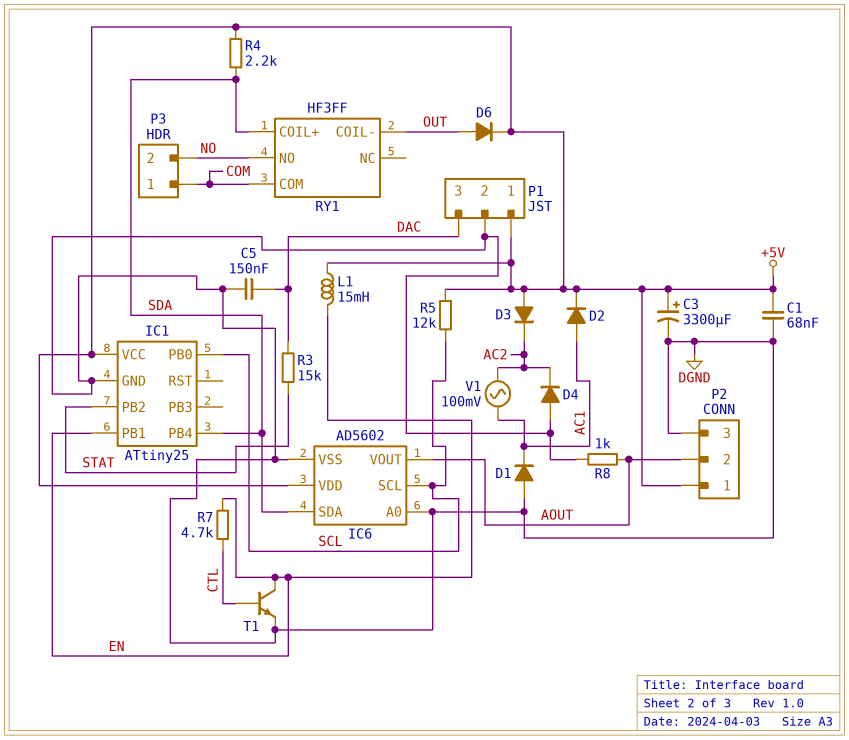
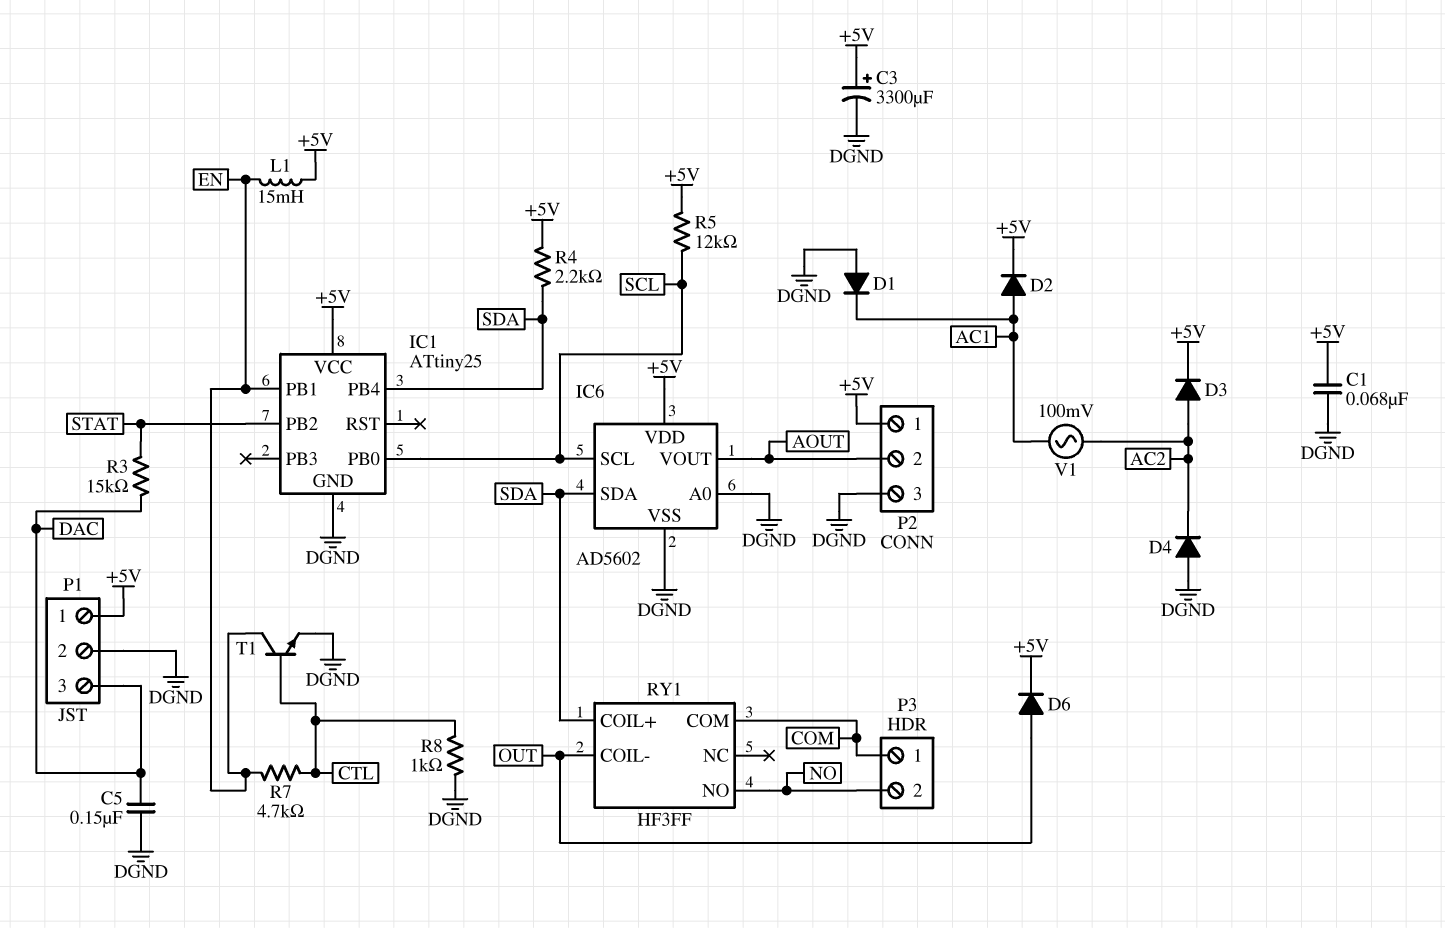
D3: diode (A +5V, K AC2) -> diode (A AC2, K +5V)
R8: 1k (AOUT, DGND) -> 1k (CTL, DGND)

